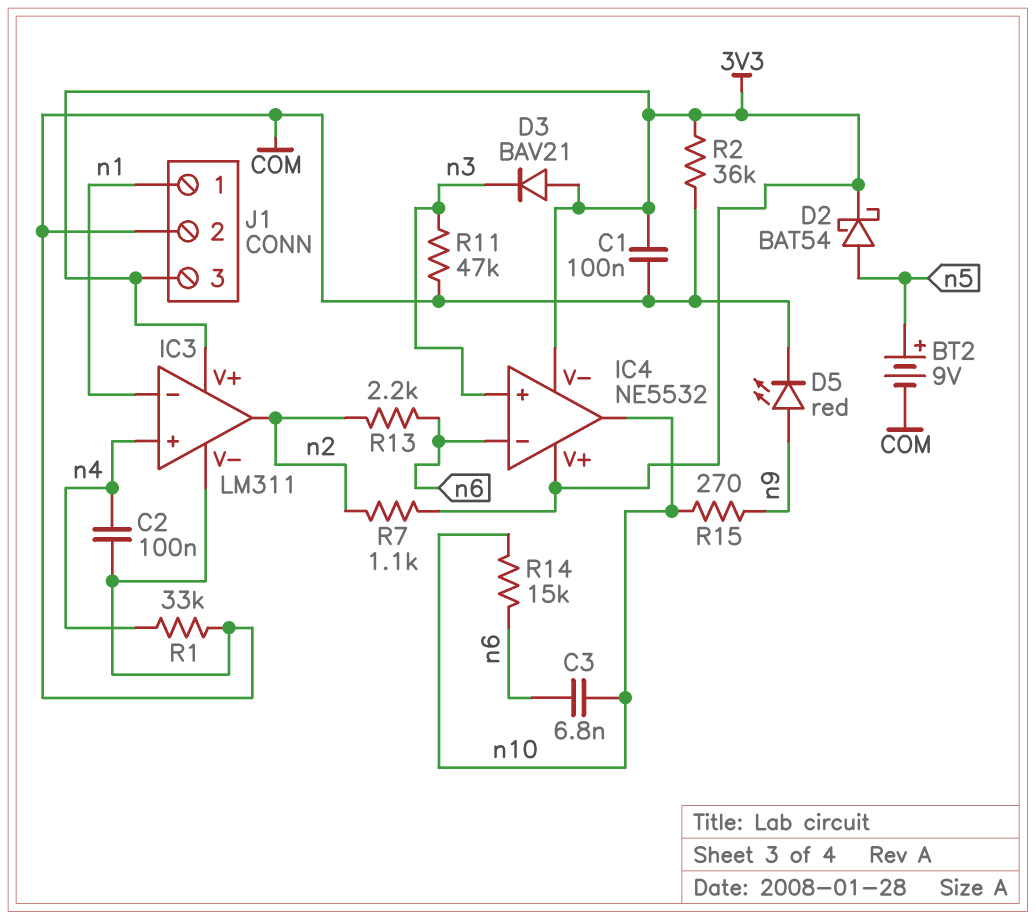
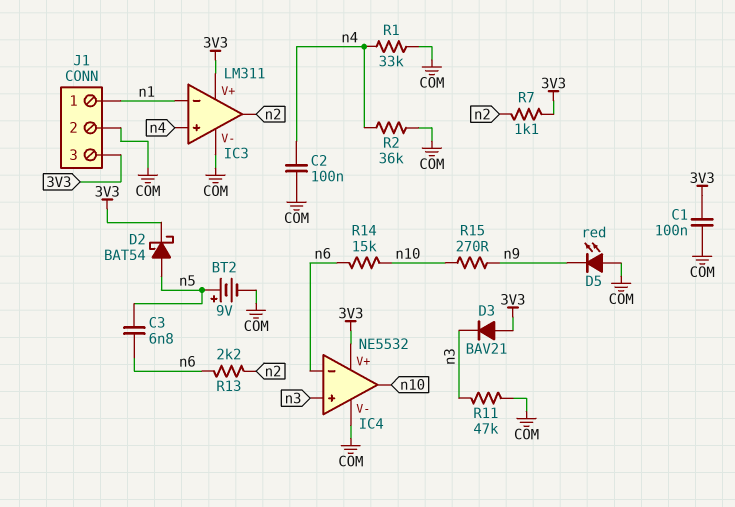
C3: 6.8nF (n6, n10) -> 6.8nF (n5, n6)
D5: LED red (A n9, K COM) -> LED red (A COM, K n9)
IC4 pin V-: 3V3 -> COM
R2: 36k (3V3, COM) -> 36k (COM, n4)

